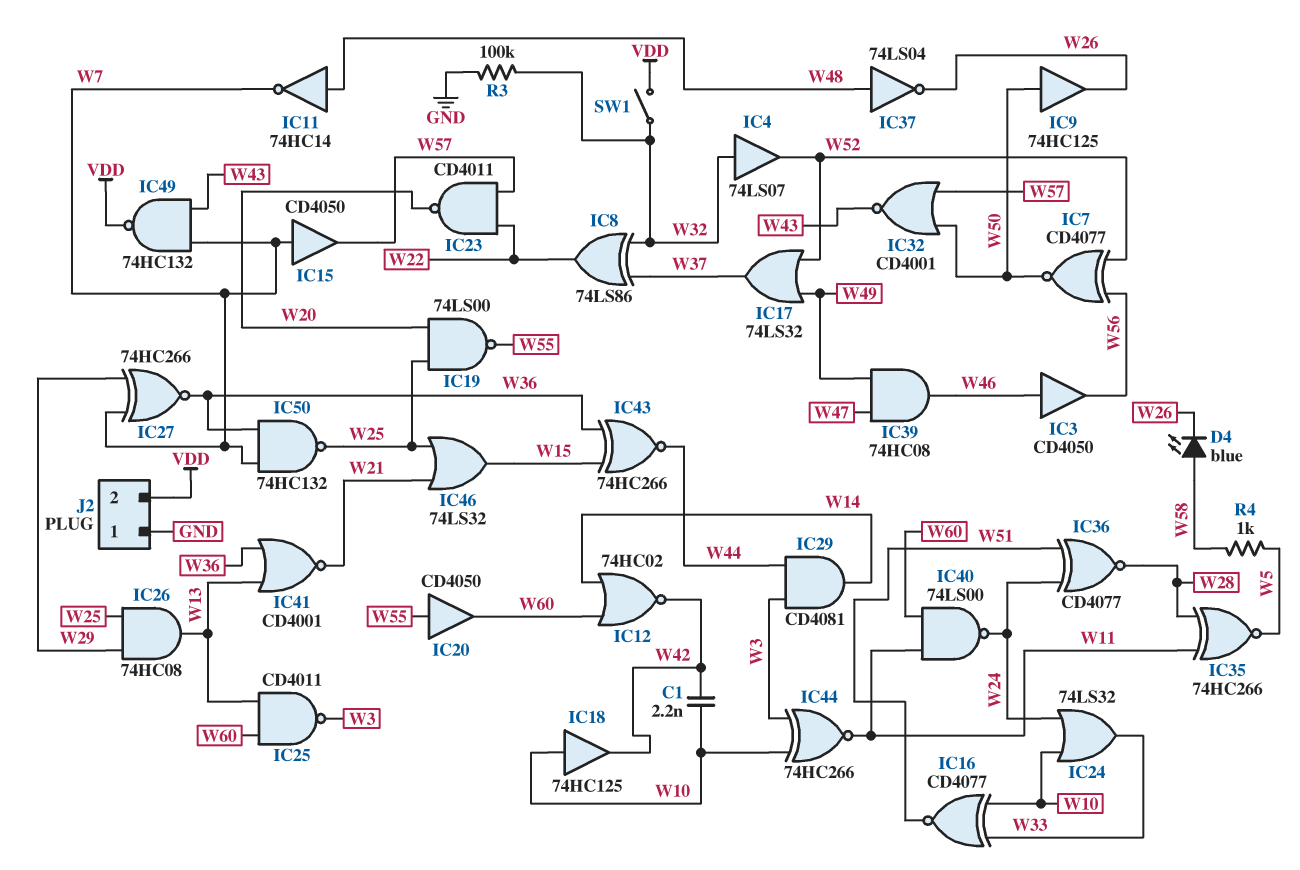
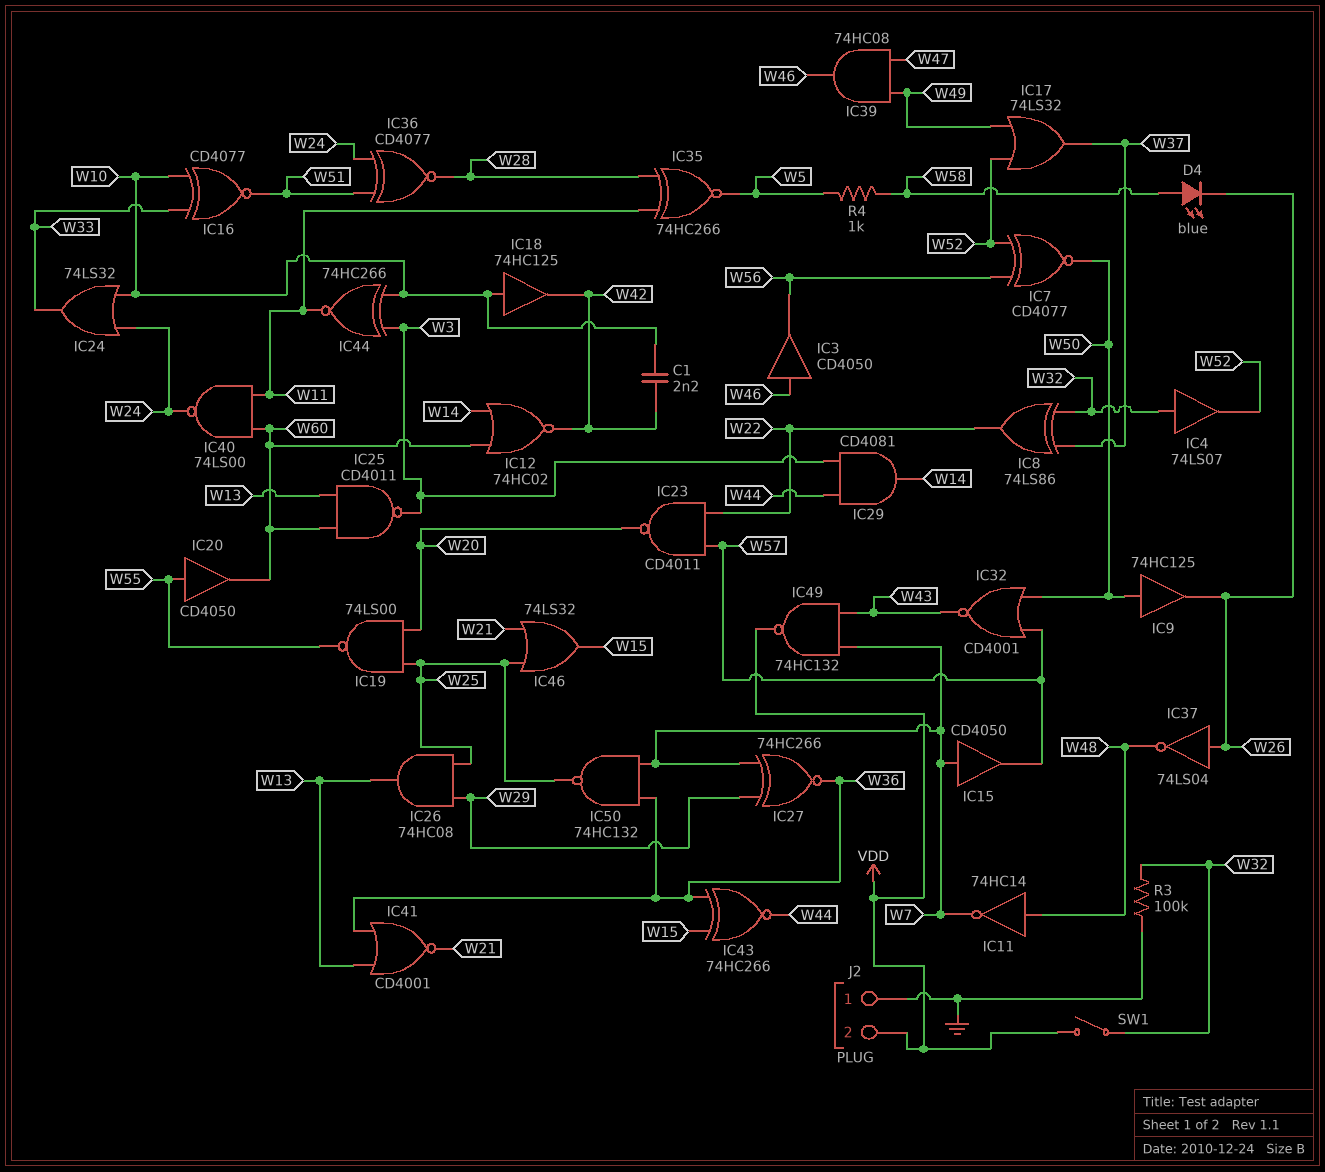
IC37: NOT 74LS04 (in W48, out W26) -> NOT 74LS04 (in W26, out W48)

